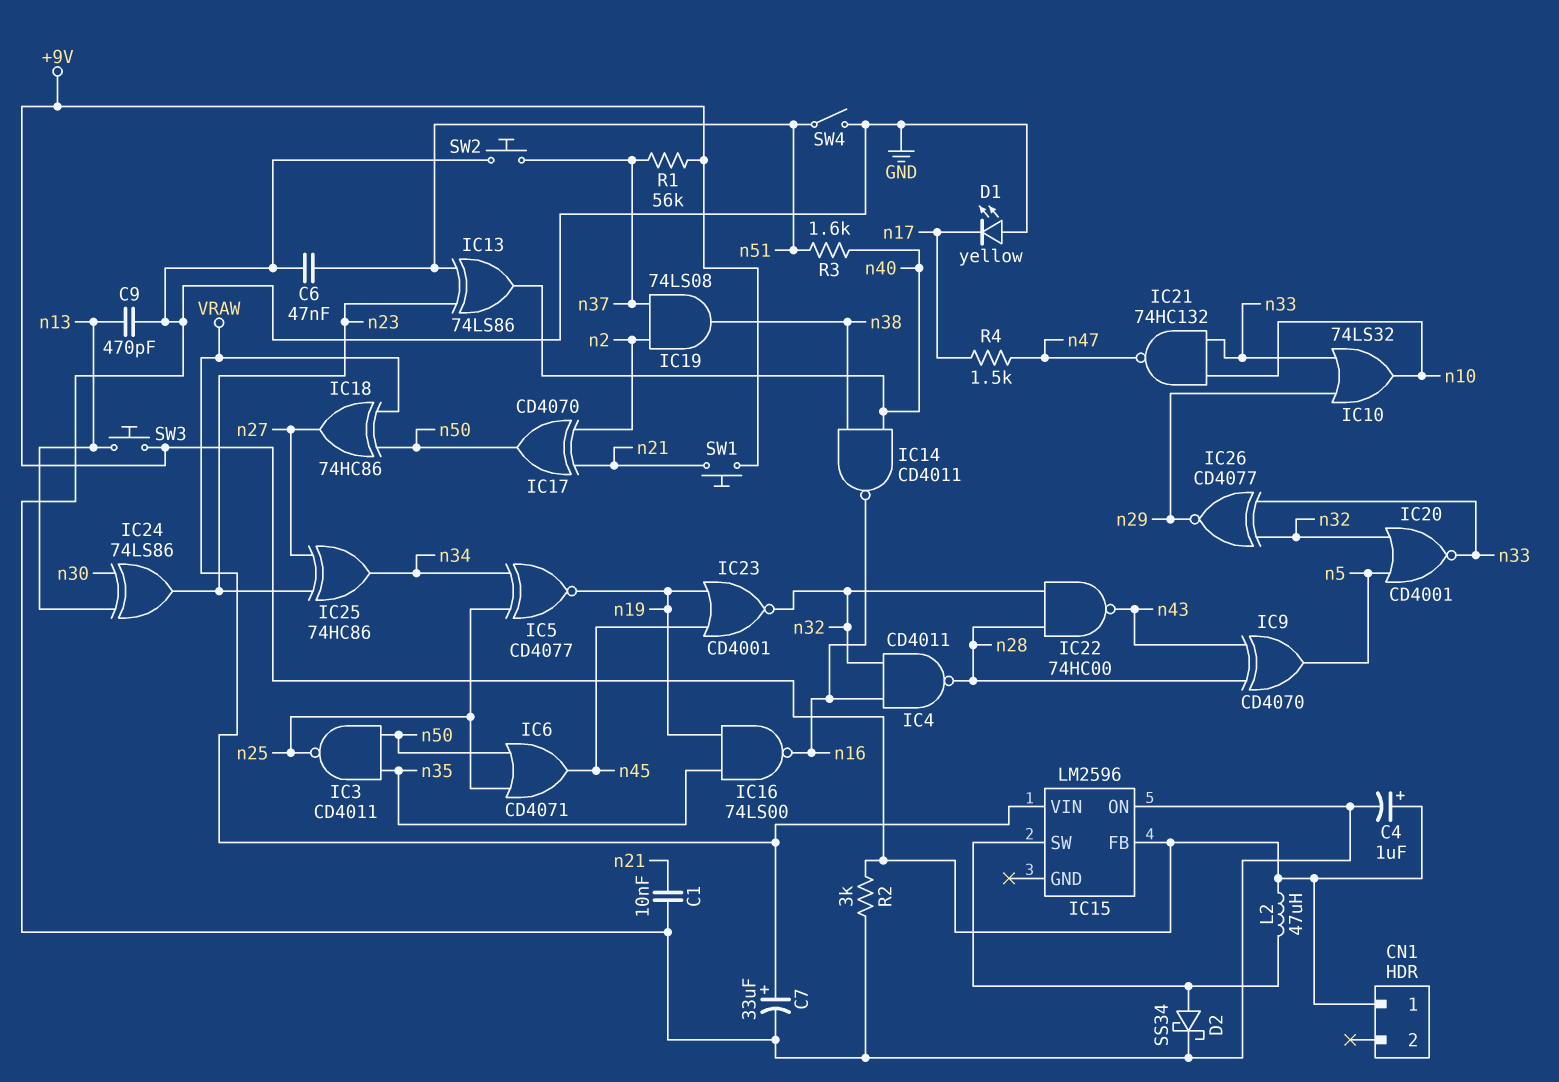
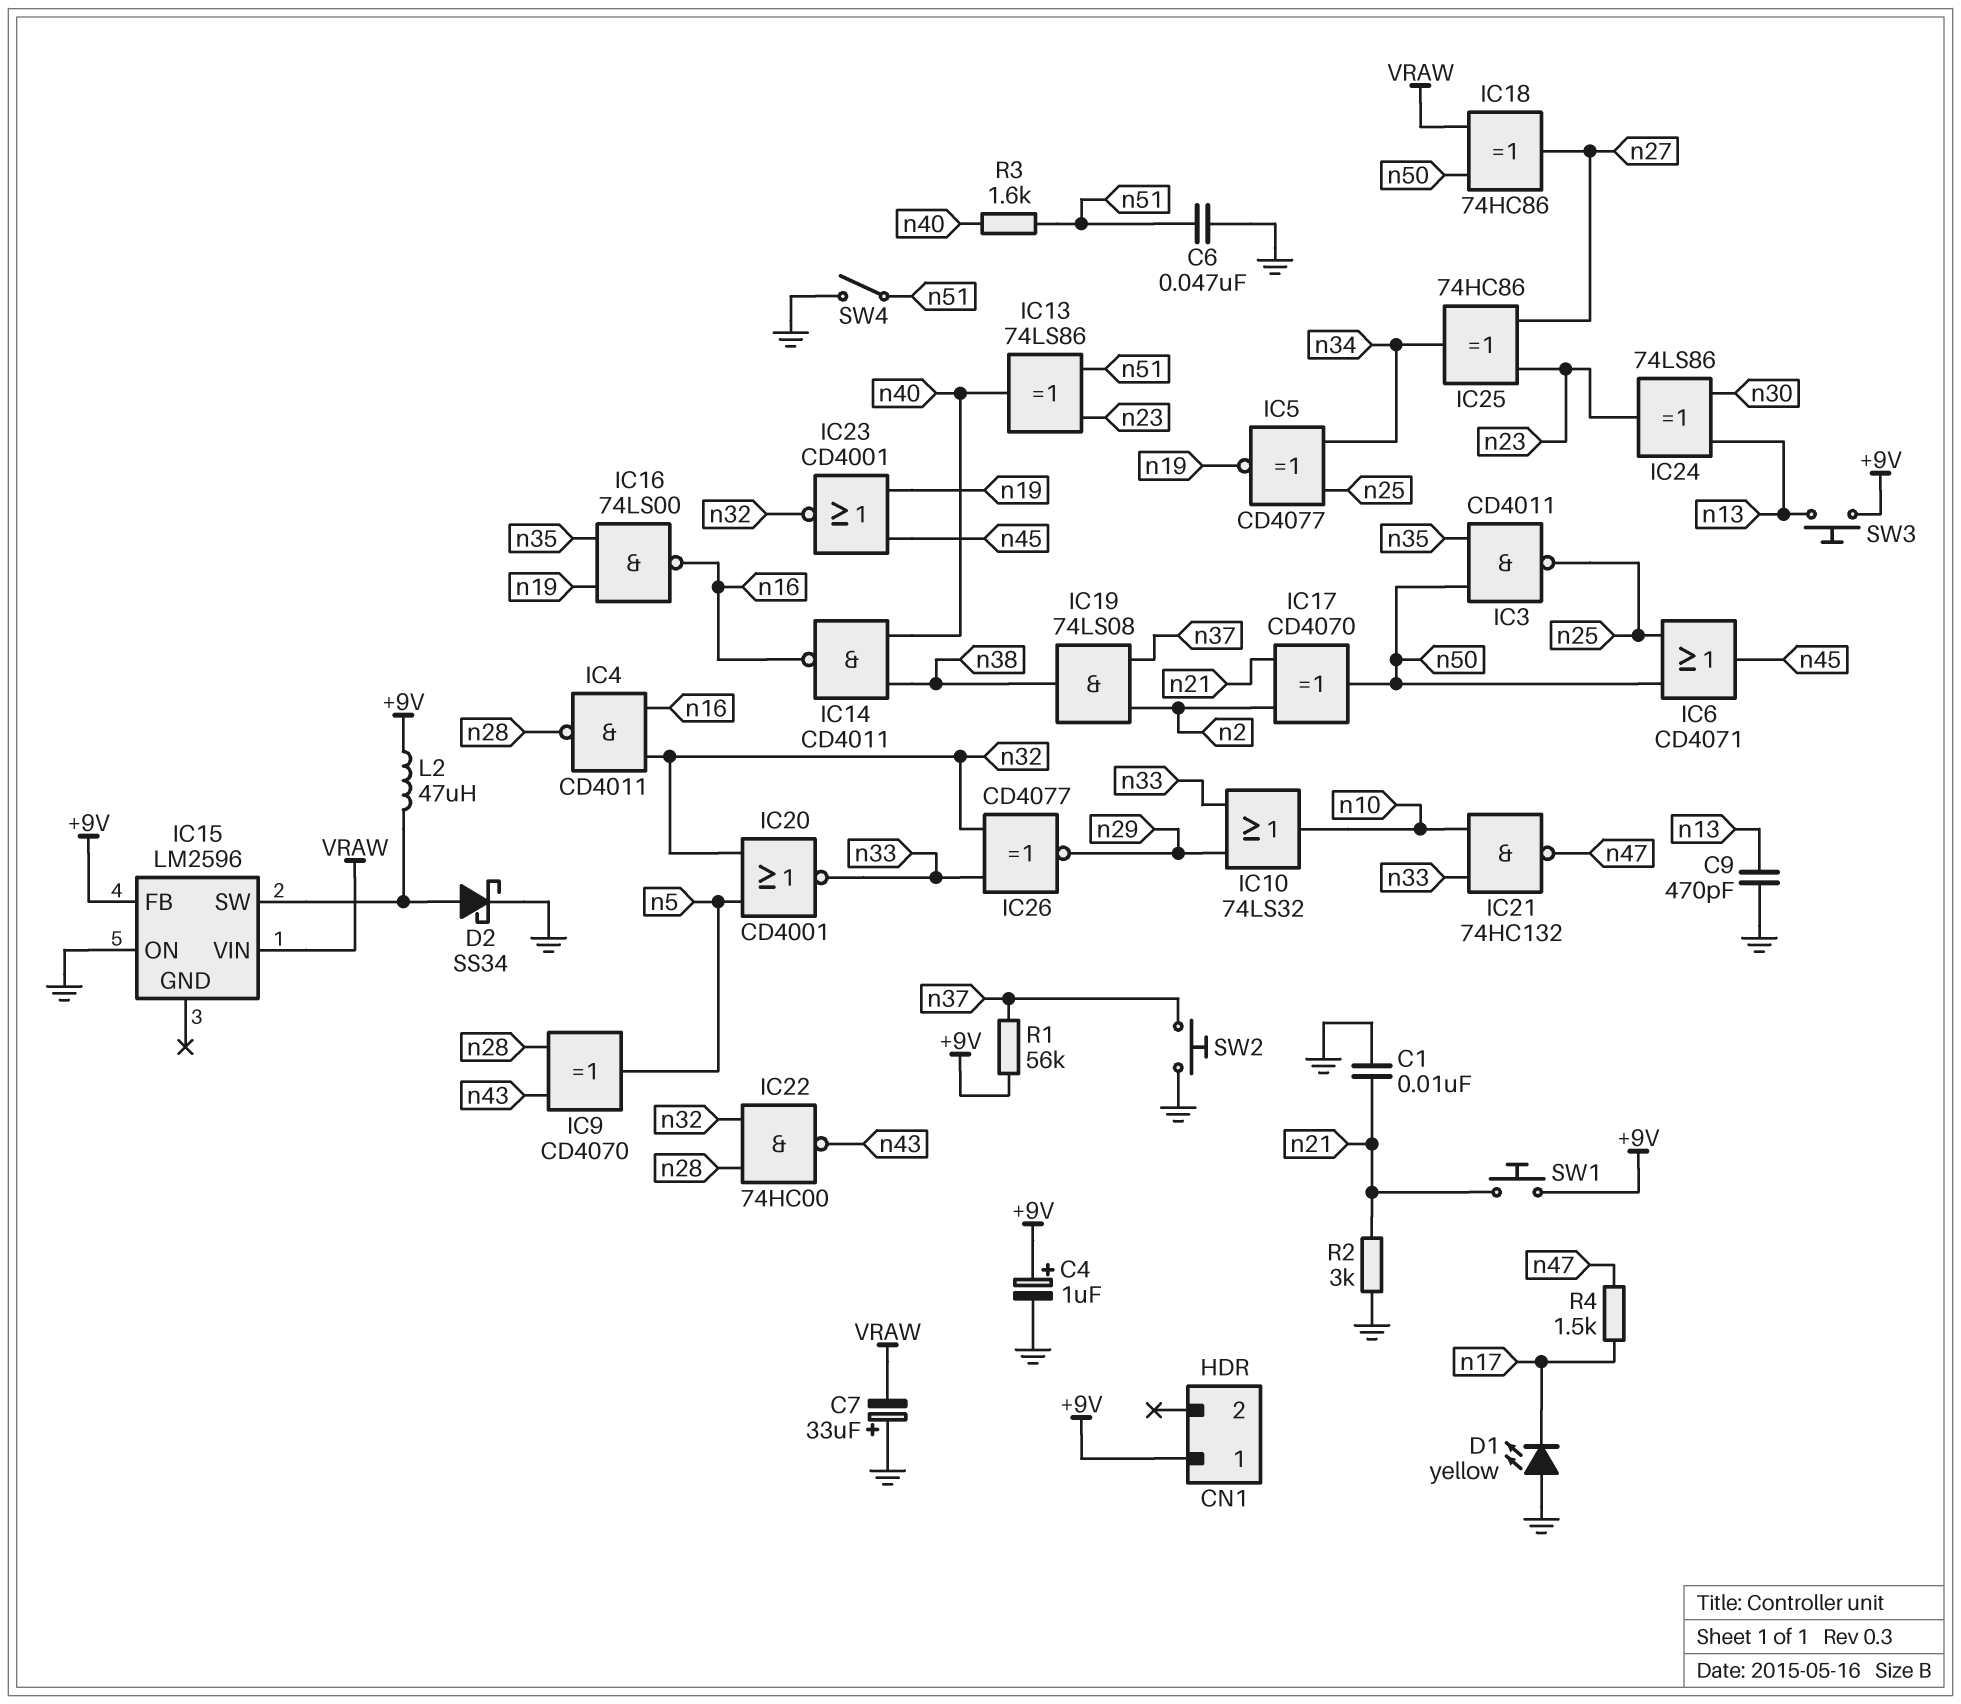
C7: 33uF (plus VRAW, minus GND) -> 33uF (plus GND, minus VRAW)
R2: 3k (+9V, GND) -> 3k (GND, n21)

